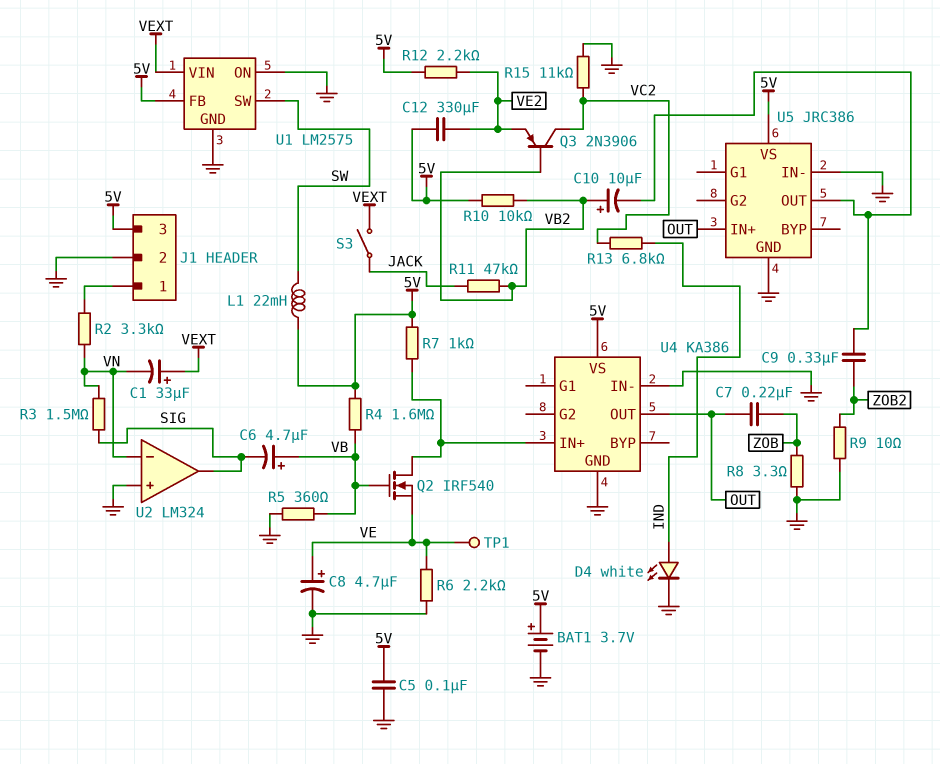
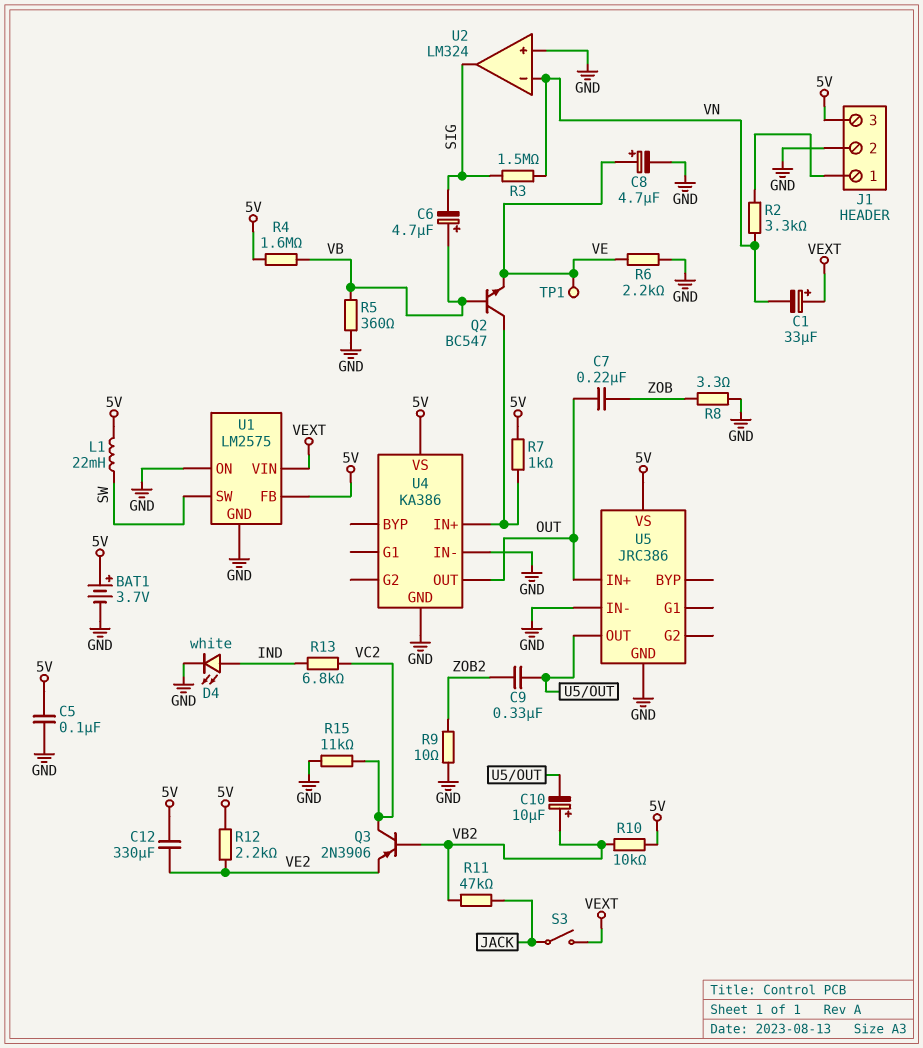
Q2: NMOS IRF540 (G VB, D U4/IN+, S VE) -> NPN BC547 (B VB, C U4/IN+, E VE)

